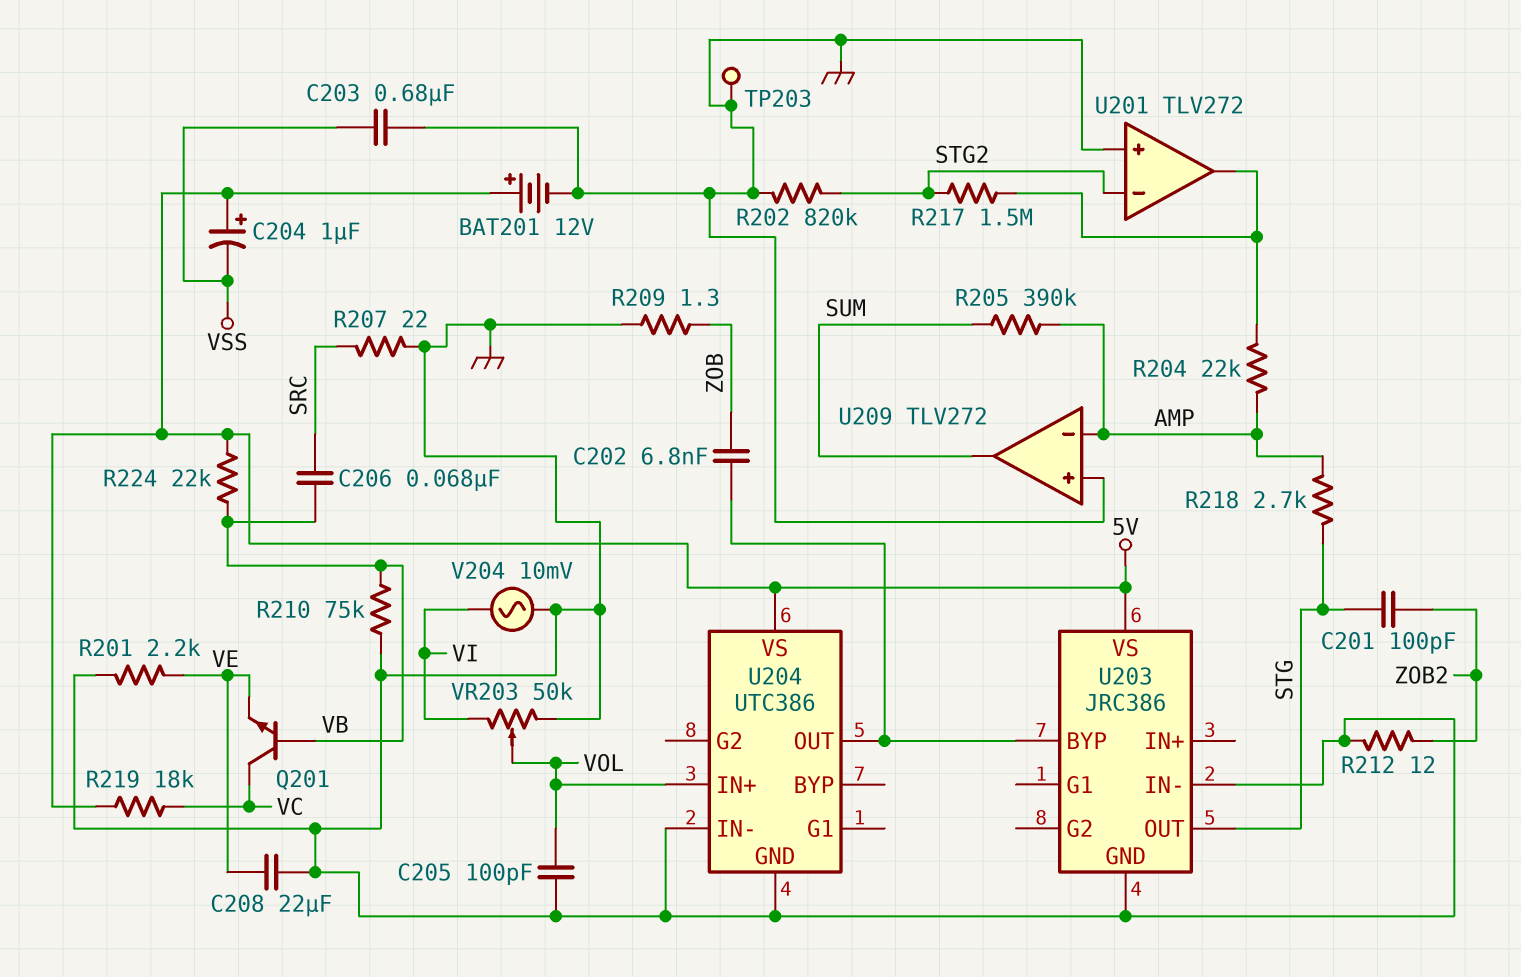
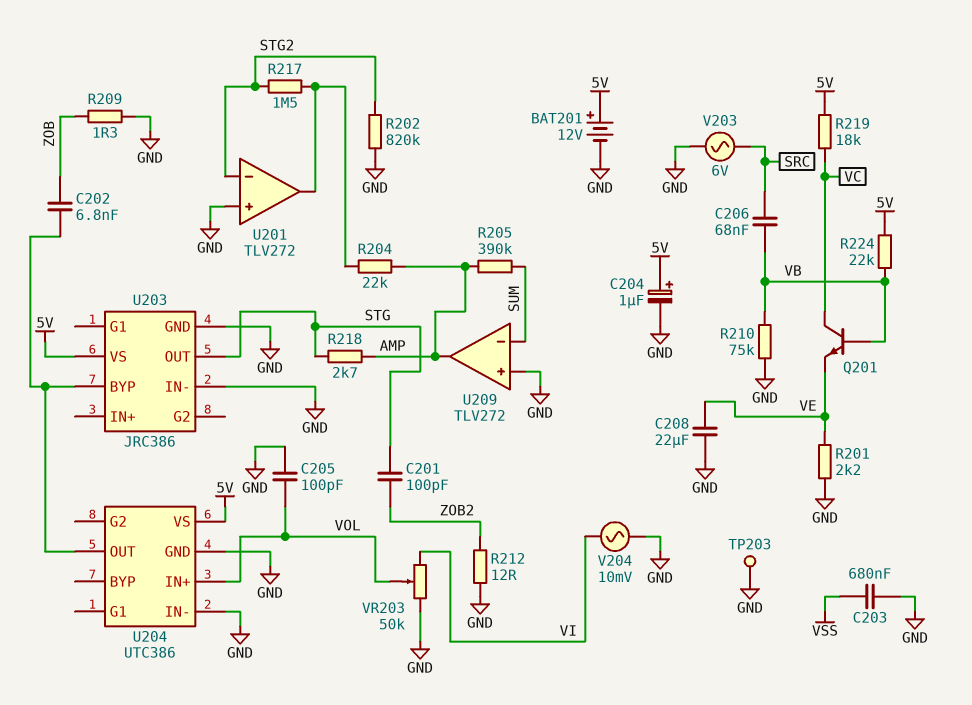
C204: 1uF (plus 5V, minus VSS) -> 1uF (plus 5V, minus GND)
R207: 22 (GND, SRC) -> none
U209 pin in-: AMP -> SUM
U209 pin out: SUM -> AMP
V203: none -> AC 6V (GND, SRC)

